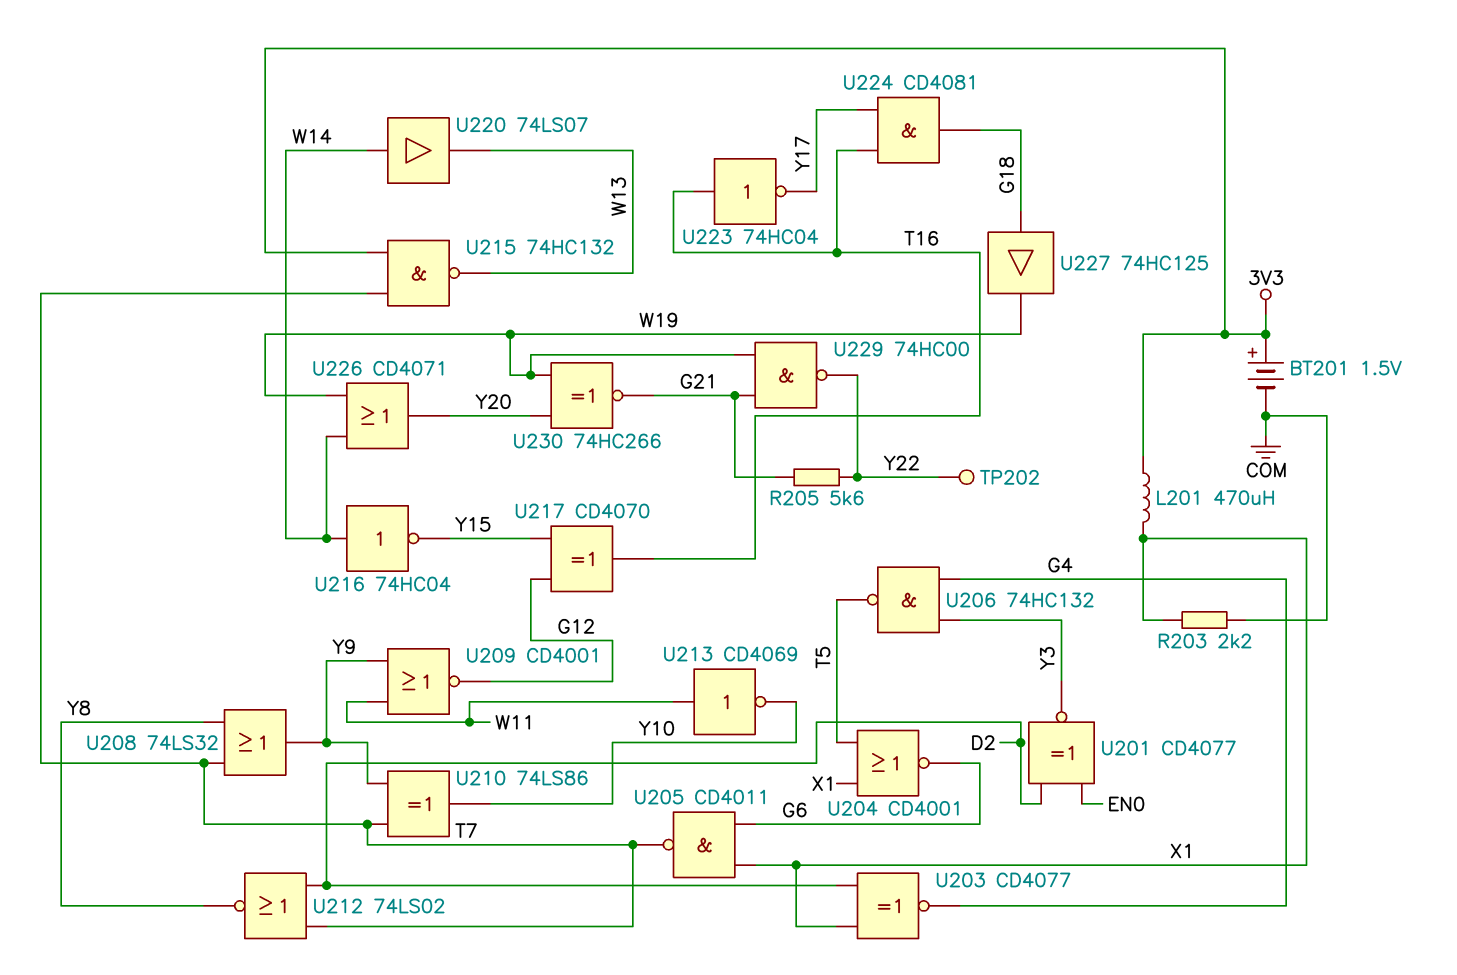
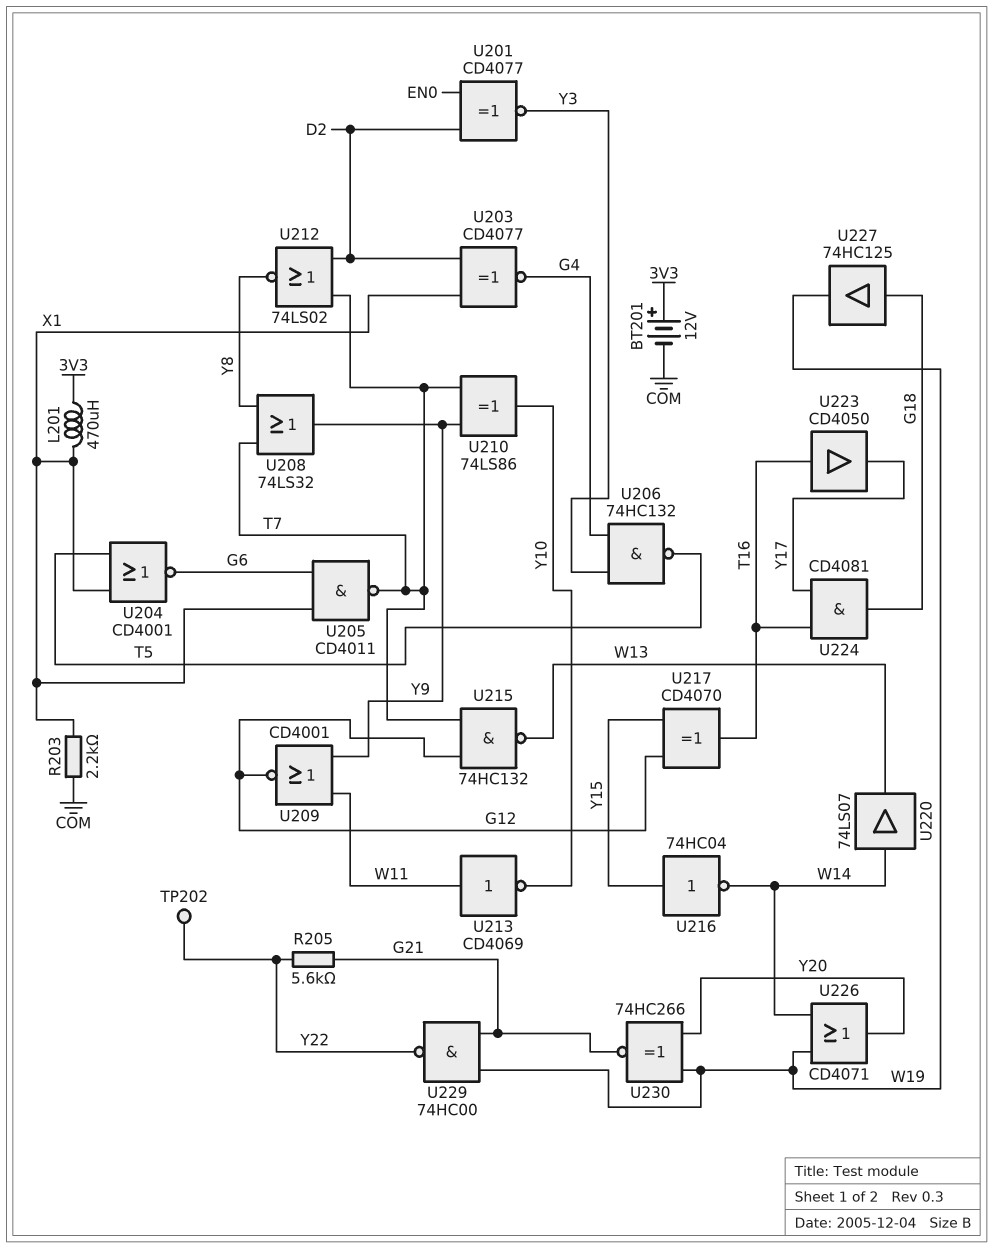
BT201: 1.5V (plus 3V3, minus COM) -> 12V (plus 3V3, minus COM)
U215: NAND 74HC132 (in 3V3, in T7, out W13) -> NAND 74HC132 (in G12, in T7, out W13)
U216: NOT 74HC04 (in W14, out Y15) -> NOT 74HC04 (in Y15, out W14)
U223: NOT 74HC04 (in T16, out Y17) -> buffer CD4050 (in T16, out Y17)

